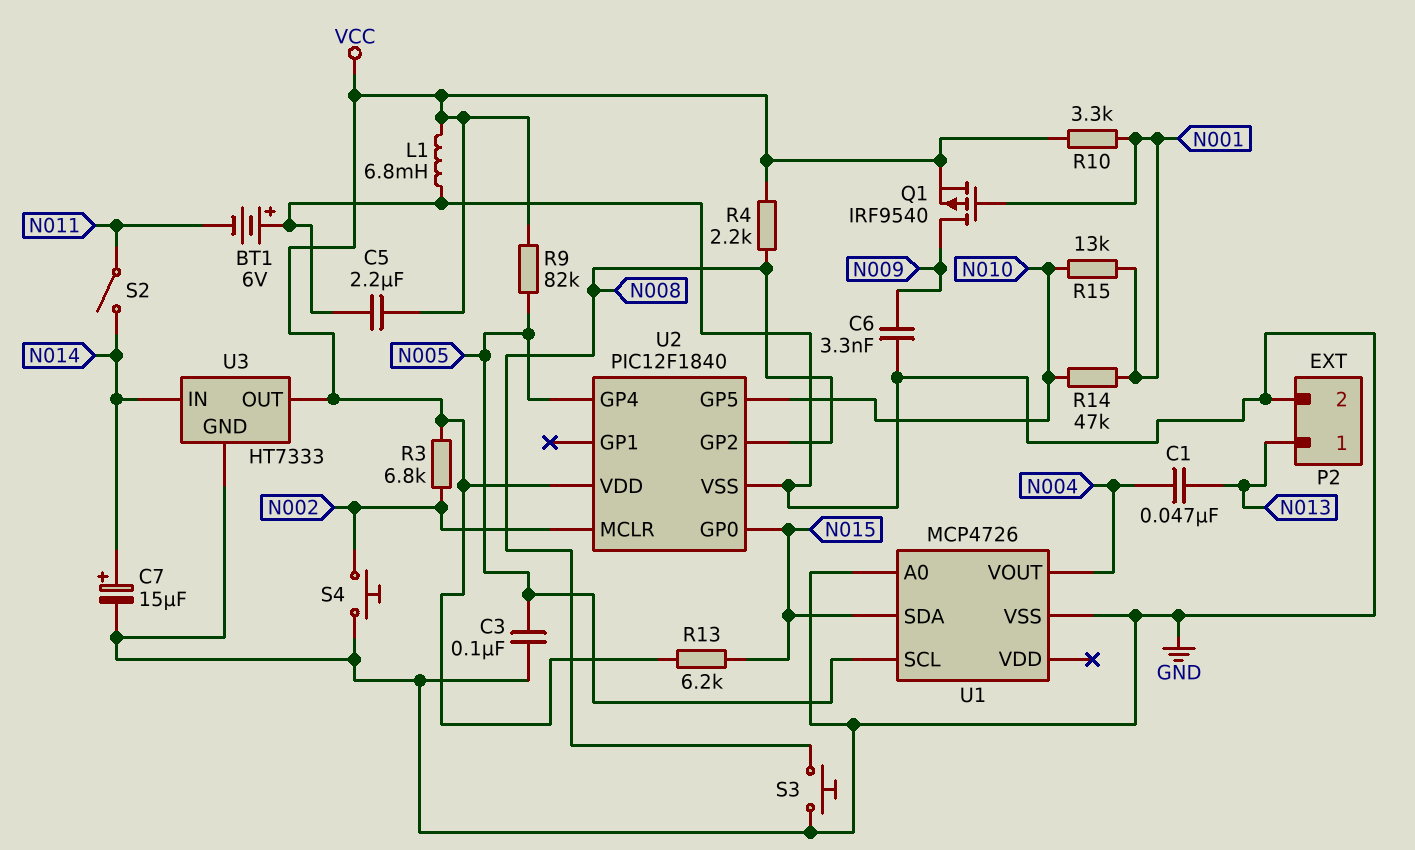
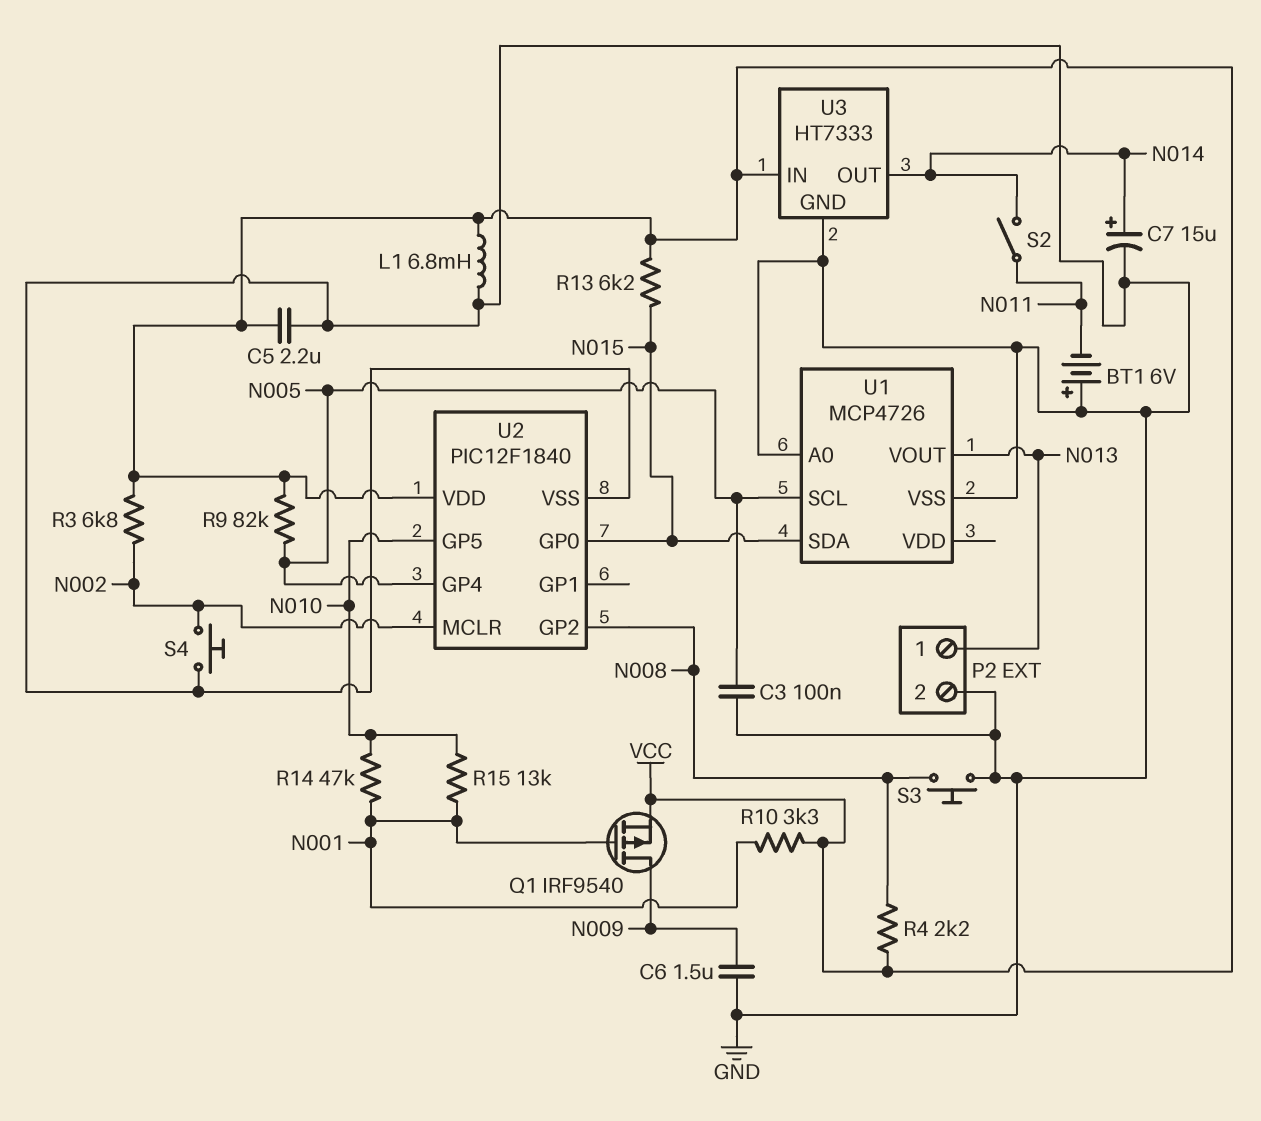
C1: 47nF (N004, N013) -> none
C6: 3.3nF (GND, N009) -> 1.5uF (GND, N009)
U1 pin VOUT: N004 -> N013
U3 pin IN: N014 -> VCC
U3 pin OUT: VCC -> N014

